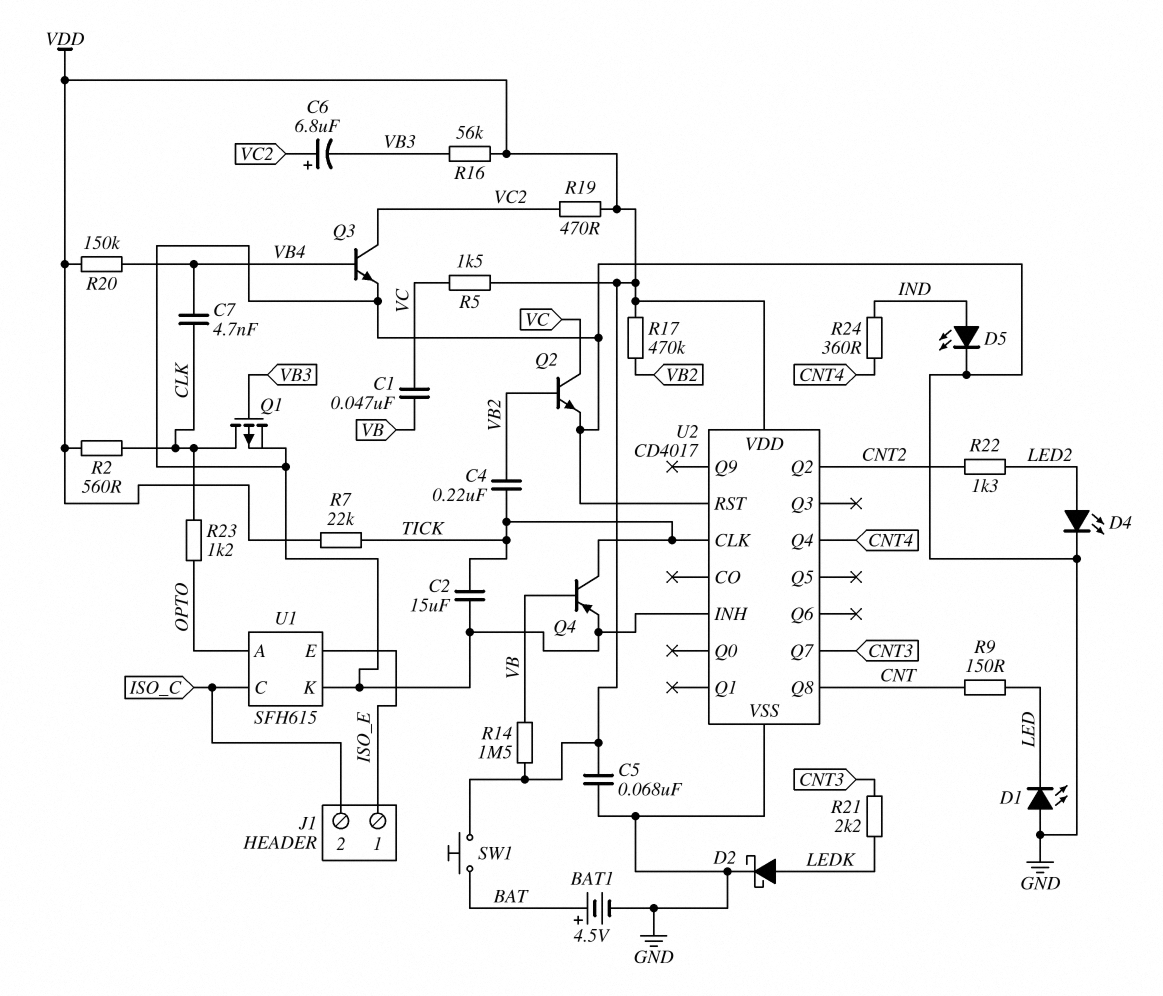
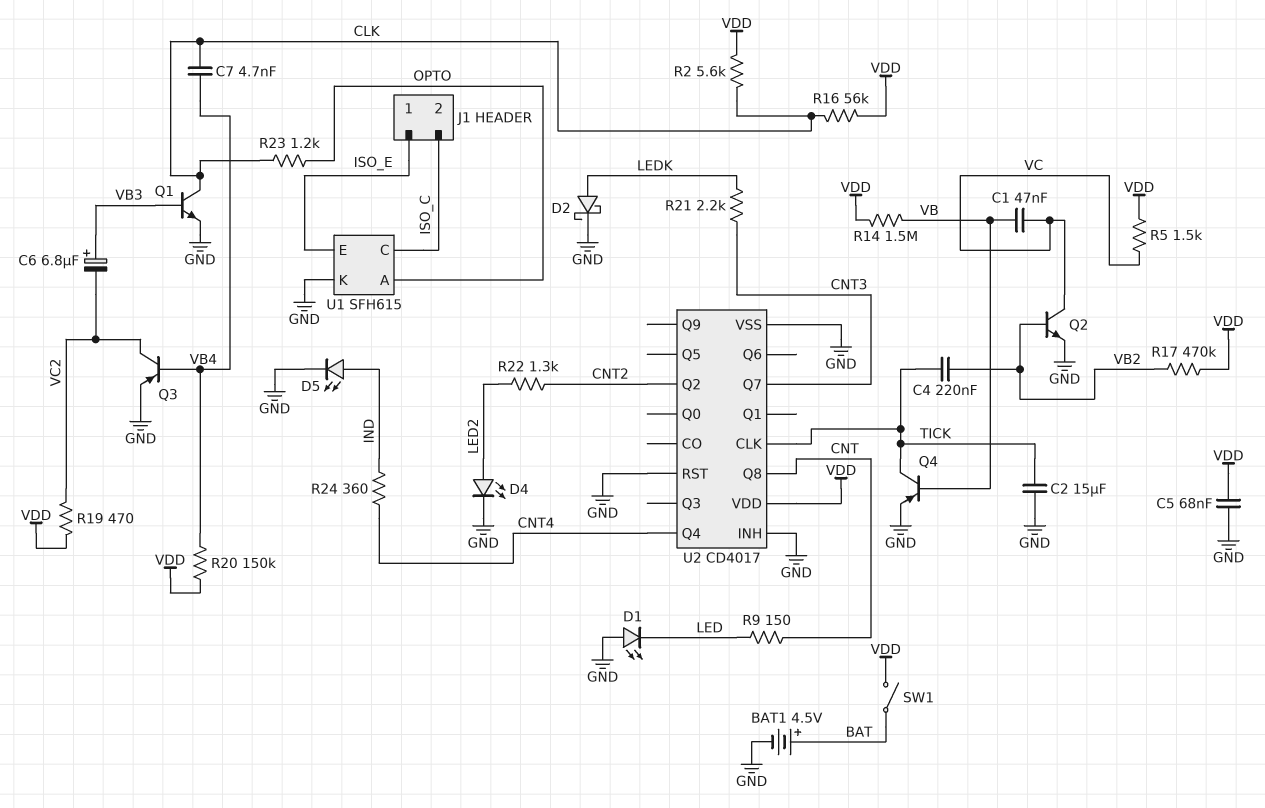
C6: 6.8uF (plus VC2, minus VB3) -> 6.8uF (plus VB3, minus VC2)
Q1: PMOS (G VB3, D CLK, S GND) -> NPN (B VB3, C CLK, E GND)
Q3: NPN (B VB4, C VC2, E GND) -> PNP (B VB4, C VC2, E GND)
R2: 560 (CLK, VDD) -> 5.6k (CLK, VDD)
R7: 22k (TICK, VDD) -> none
R16: 56k (VB3, VDD) -> 56k (CLK, VDD)
SW1: button (BAT, VDD) -> switch (BAT, VDD)

